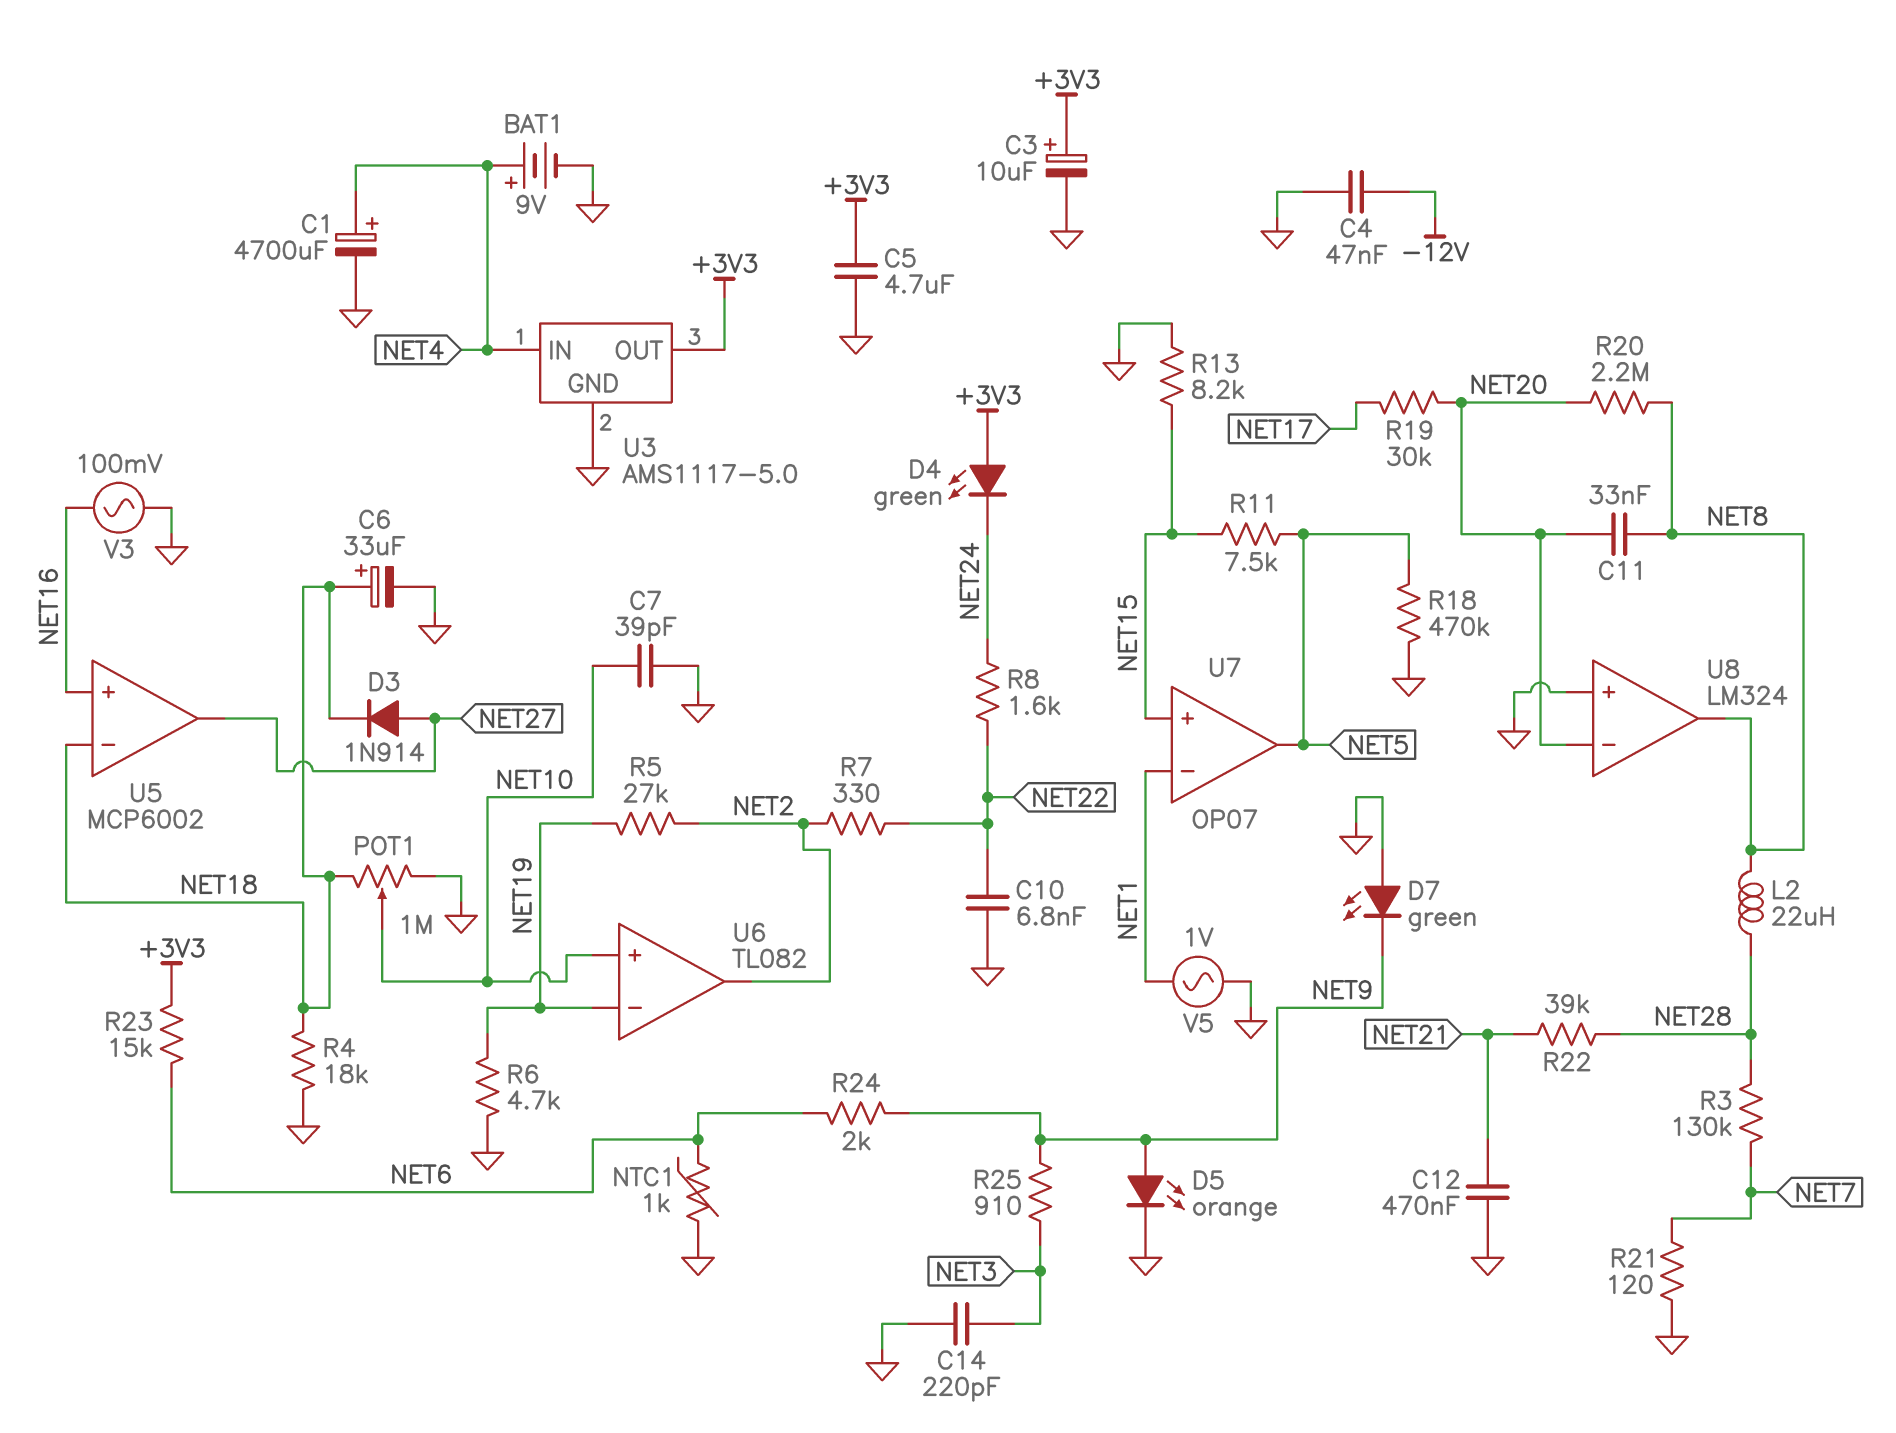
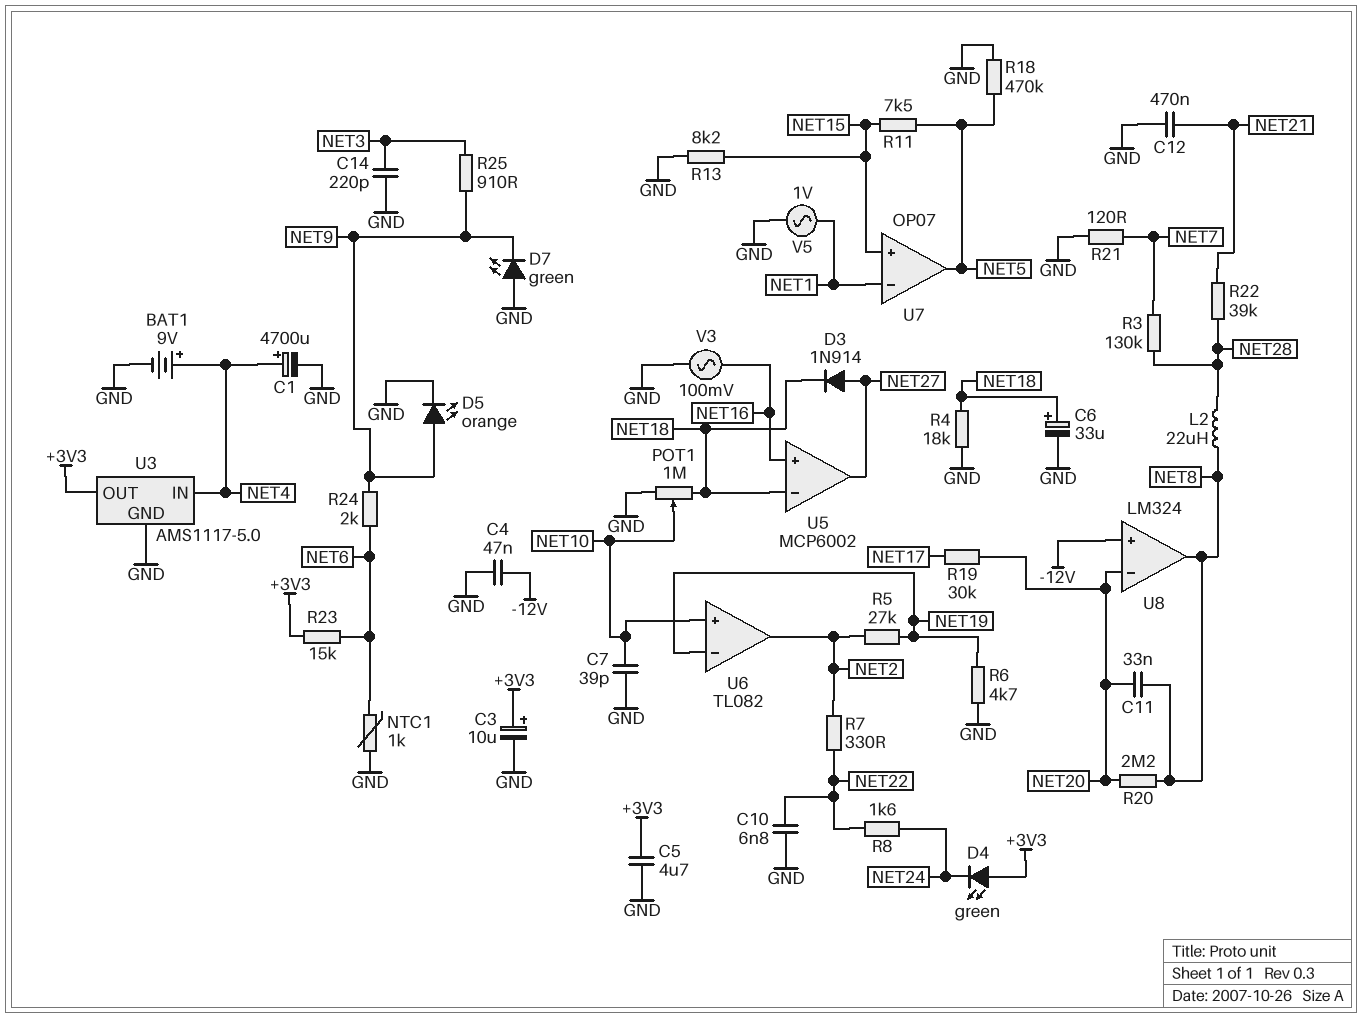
U8 pin in+: GND -> -12V

